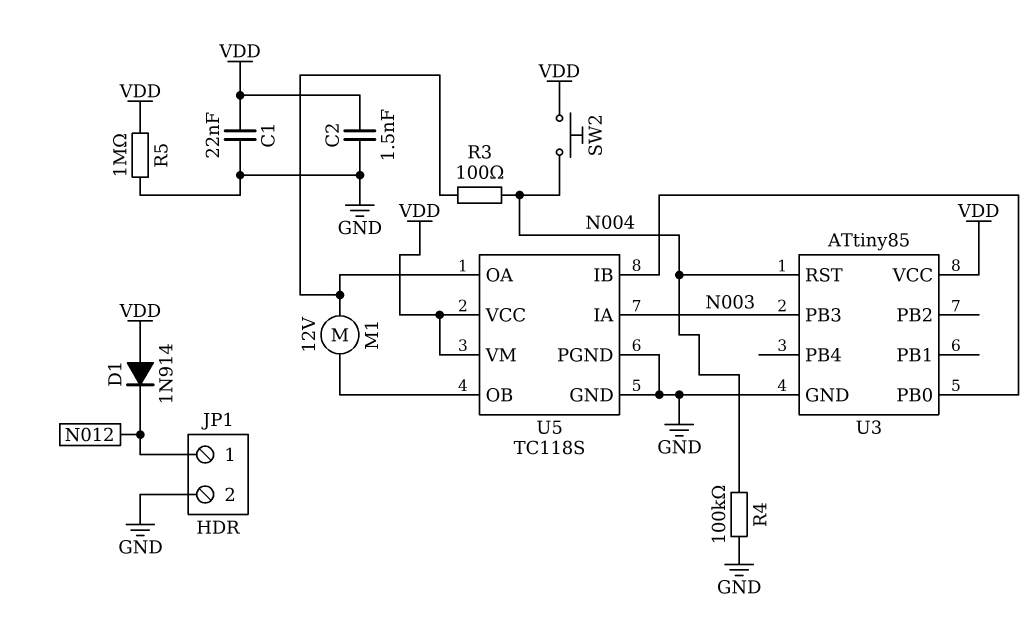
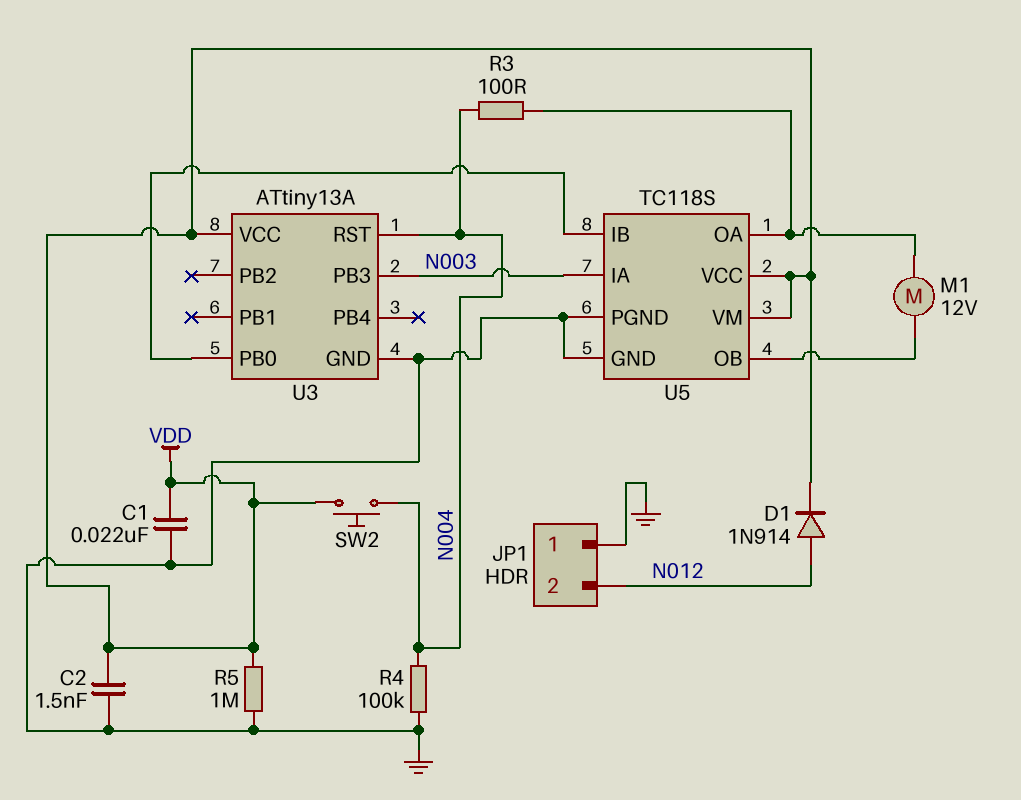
D1: diode 1N914 (A VDD, K N012) -> diode 1N914 (A N012, K VDD)
JP1 pin 1: N012 -> GND
JP1 pin 2: GND -> N012
U3: ATtiny85 -> ATtiny13A

